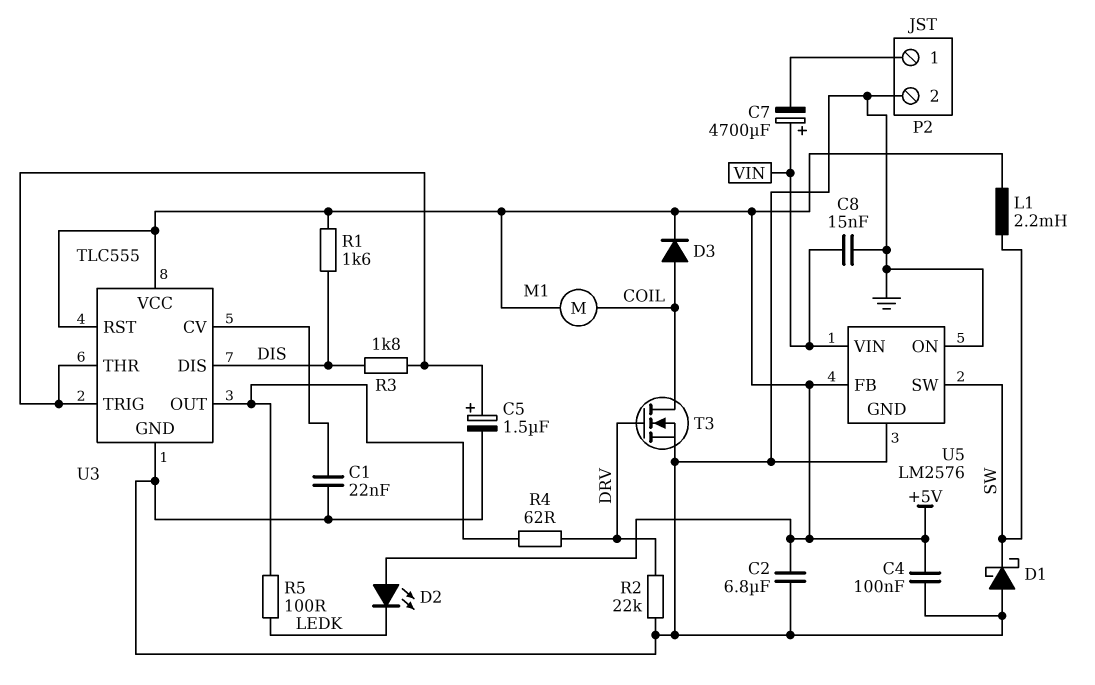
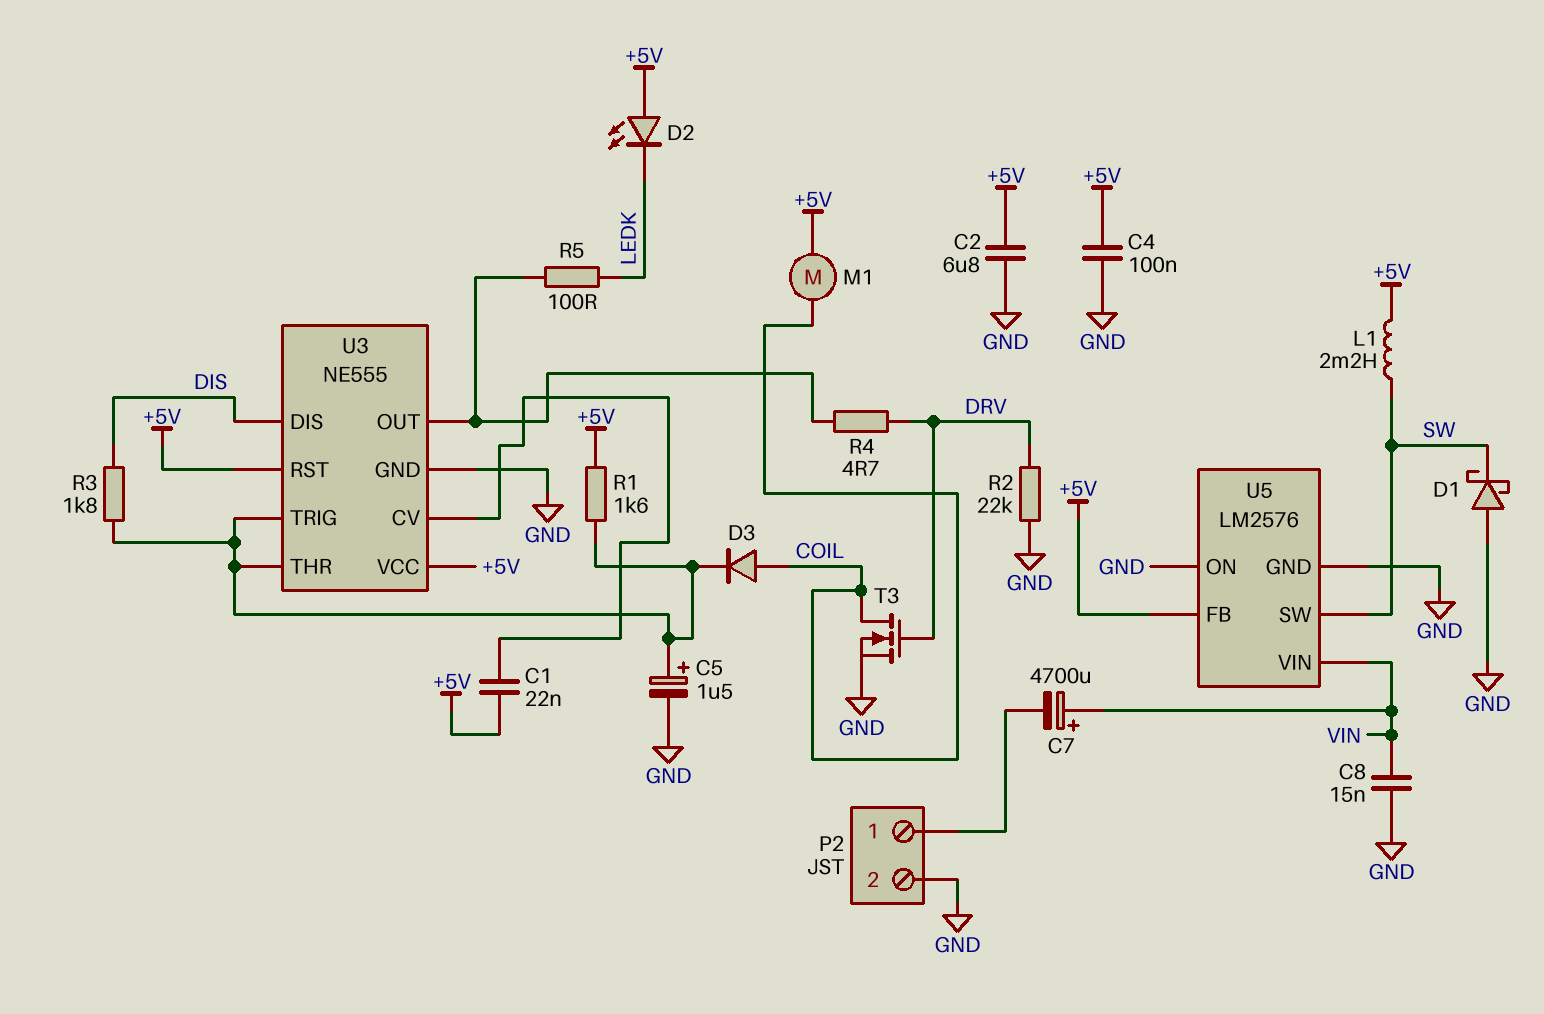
C1: 22nF (GND, U3/CV) -> 22nF (+5V, U3/CV)
D3: diode (A COIL, K +5V) -> diode (A COIL, K U3/THR)
R1: 1.6k (+5V, DIS) -> 1.6k (+5V, U3/THR)
R4: 62 (DRV, U3/OUT) -> 4.7 (DRV, U3/OUT)
U3: TLC555 -> NE555

